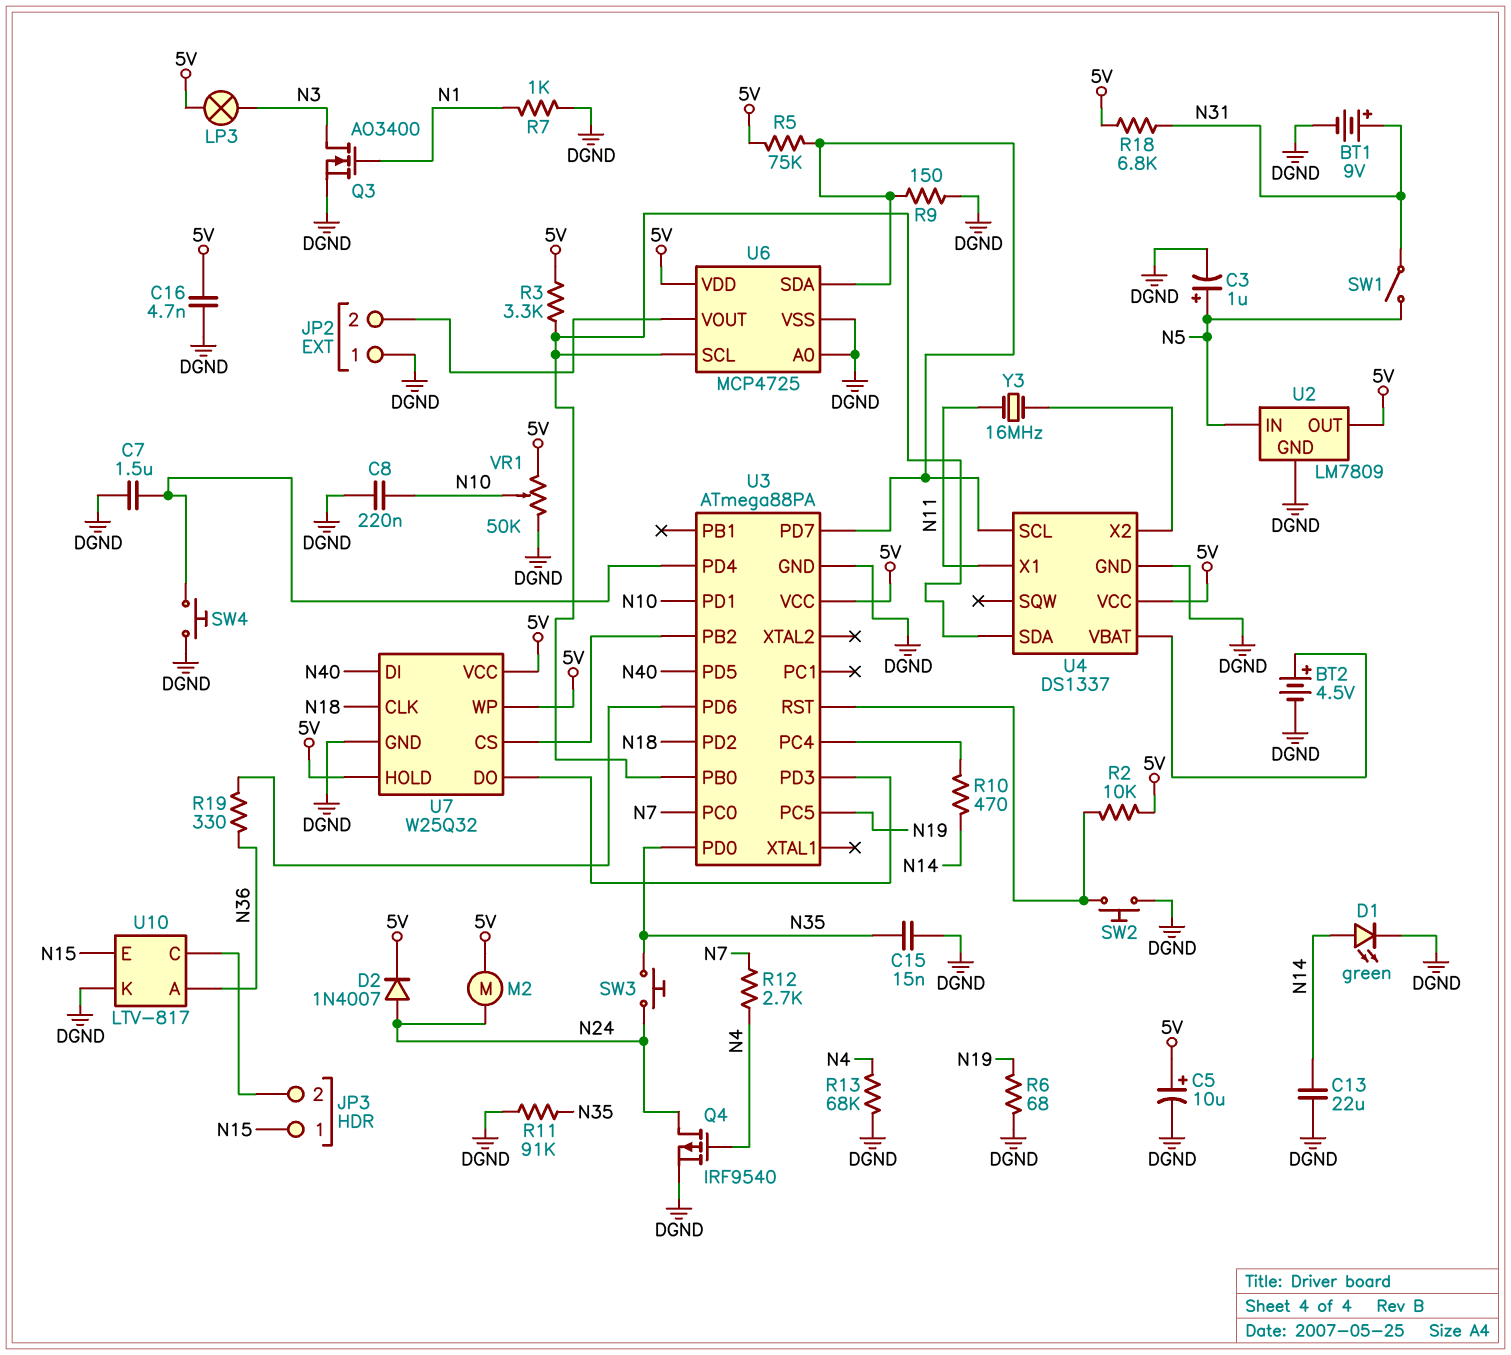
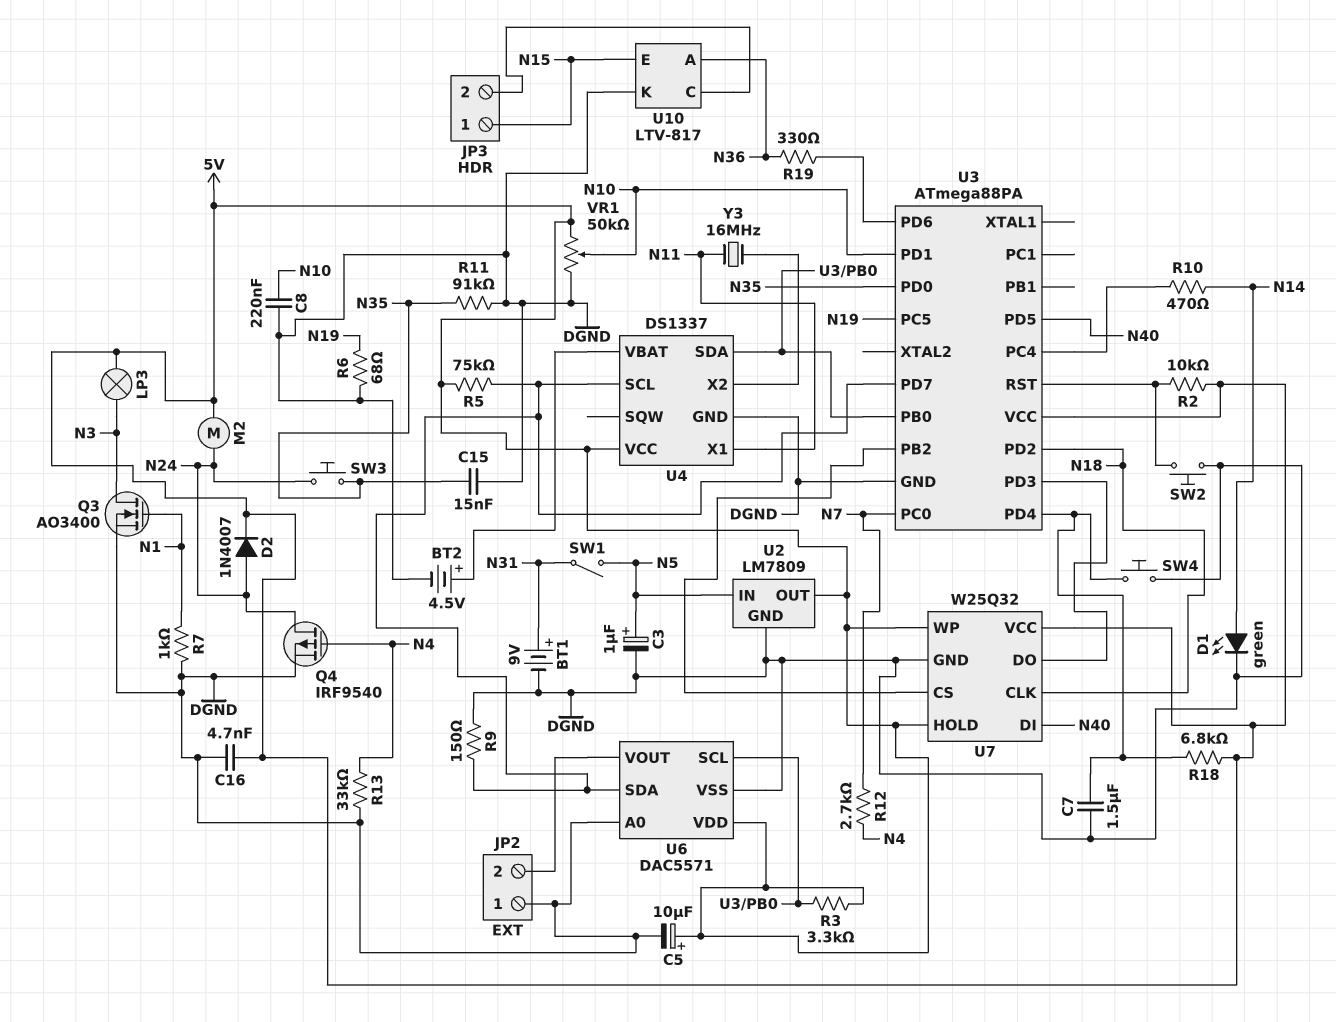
C13: 22uF (DGND, N14) -> none
R13: 68k (DGND, N4) -> 33k (DGND, N4)
R18: 6.8k (5V, N31) -> 6.8k (5V, U3/PD4)
U6: MCP4725 -> DAC5571

